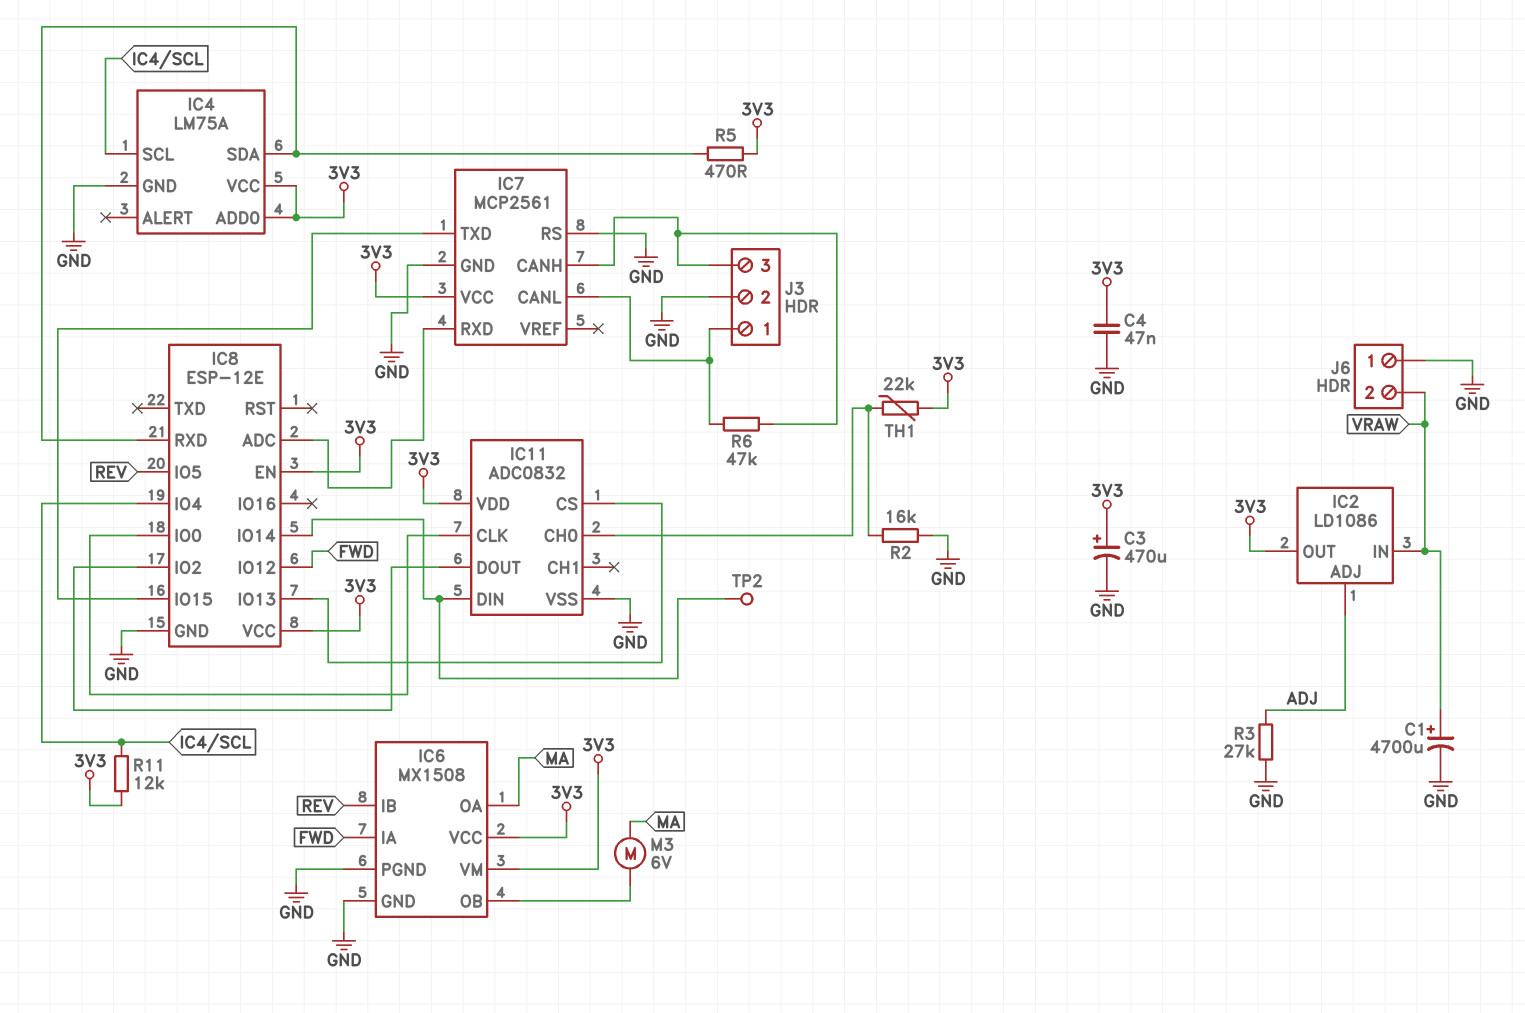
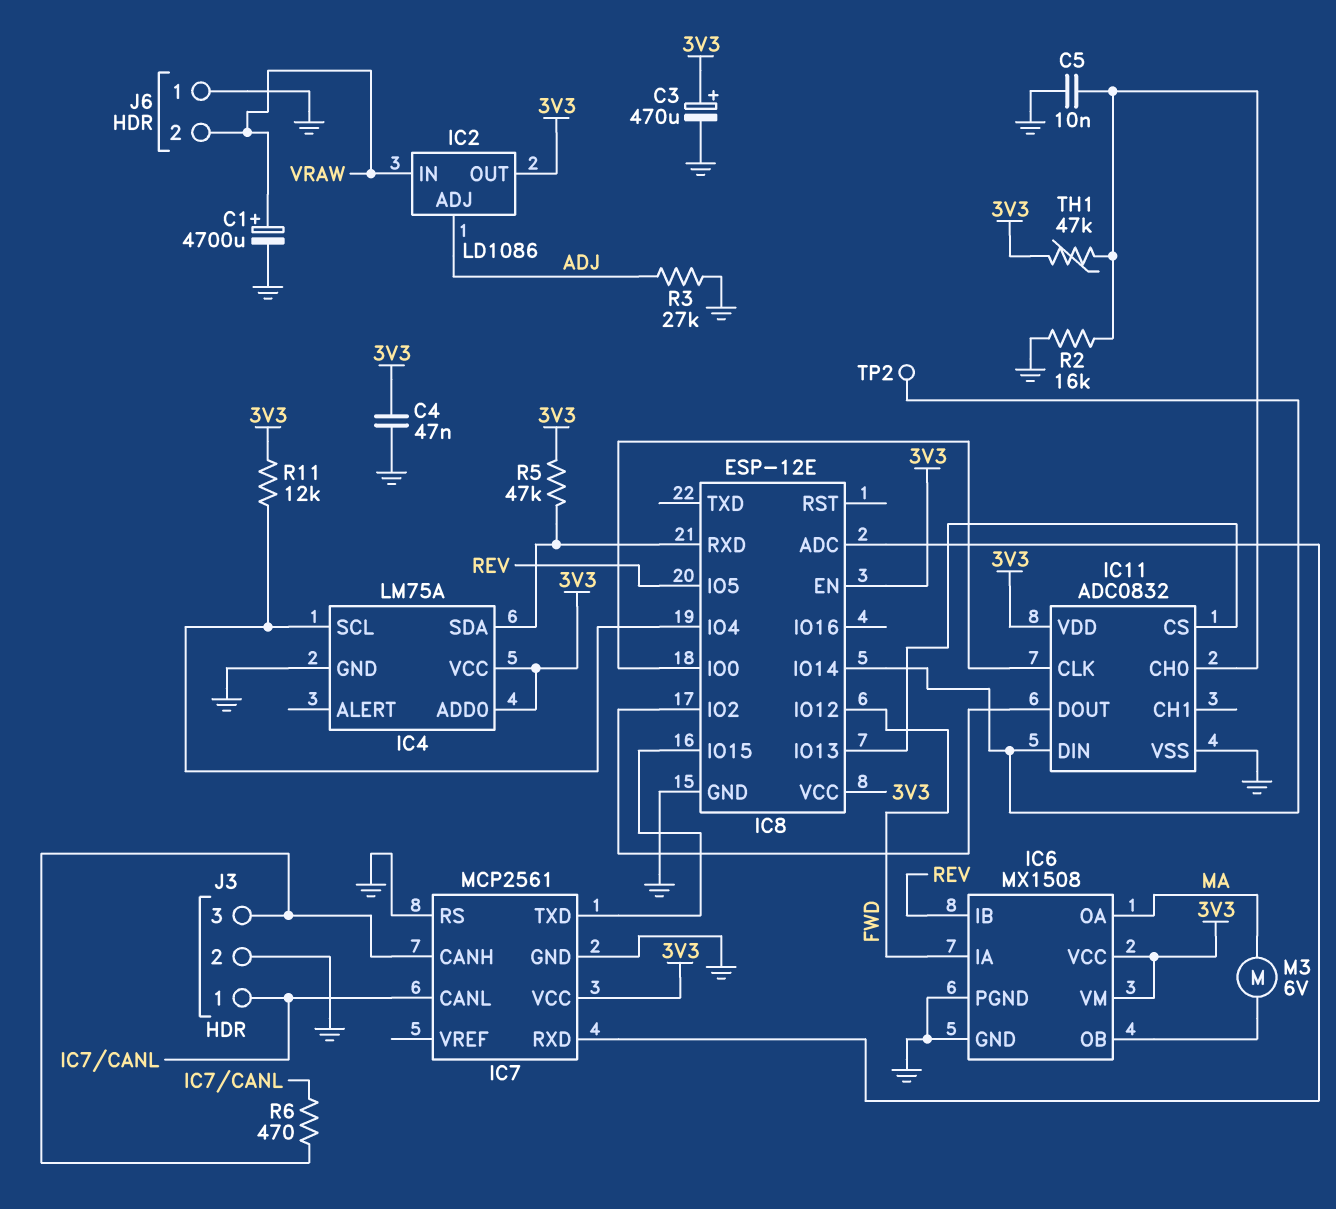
C5: none -> 10nF (GND, IC11/CH0)
R5: 470 (3V3, IC4/SDA) -> 47k (3V3, IC4/SDA)
R6: 47k (IC7/CANH, IC7/CANL) -> 470 (IC7/CANH, IC7/CANL)
TH1: 22k (3V3, IC11/CH0) -> 47k (3V3, IC11/CH0)

